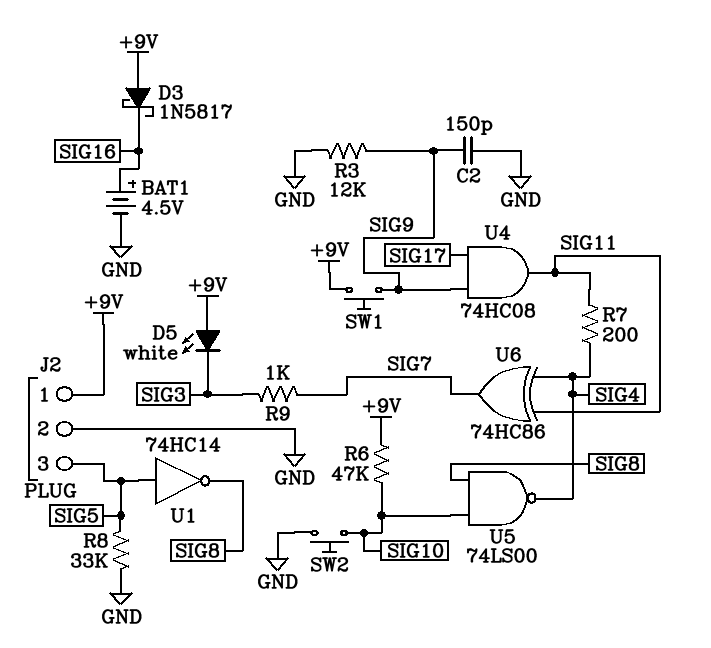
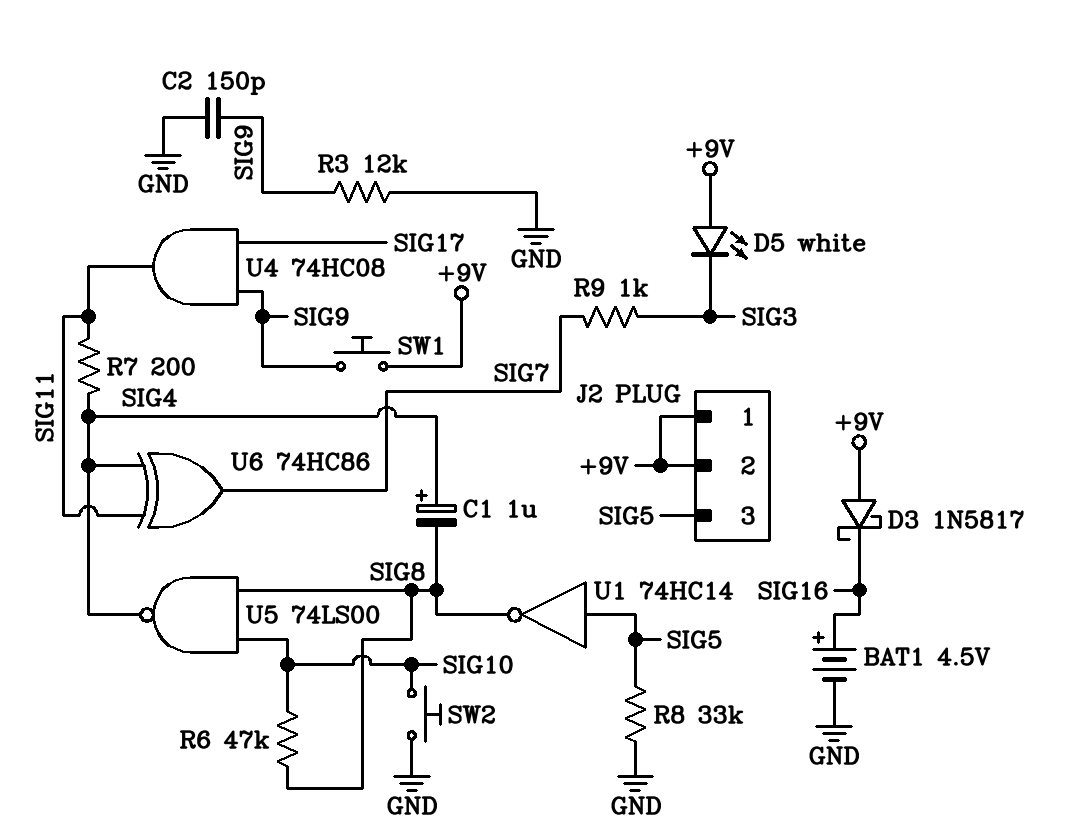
C1: none -> 1uF (plus SIG4, minus SIG8)
J2 pin 2: GND -> +9V
R6: 47k (+9V, SIG10) -> 47k (SIG8, SIG10)

